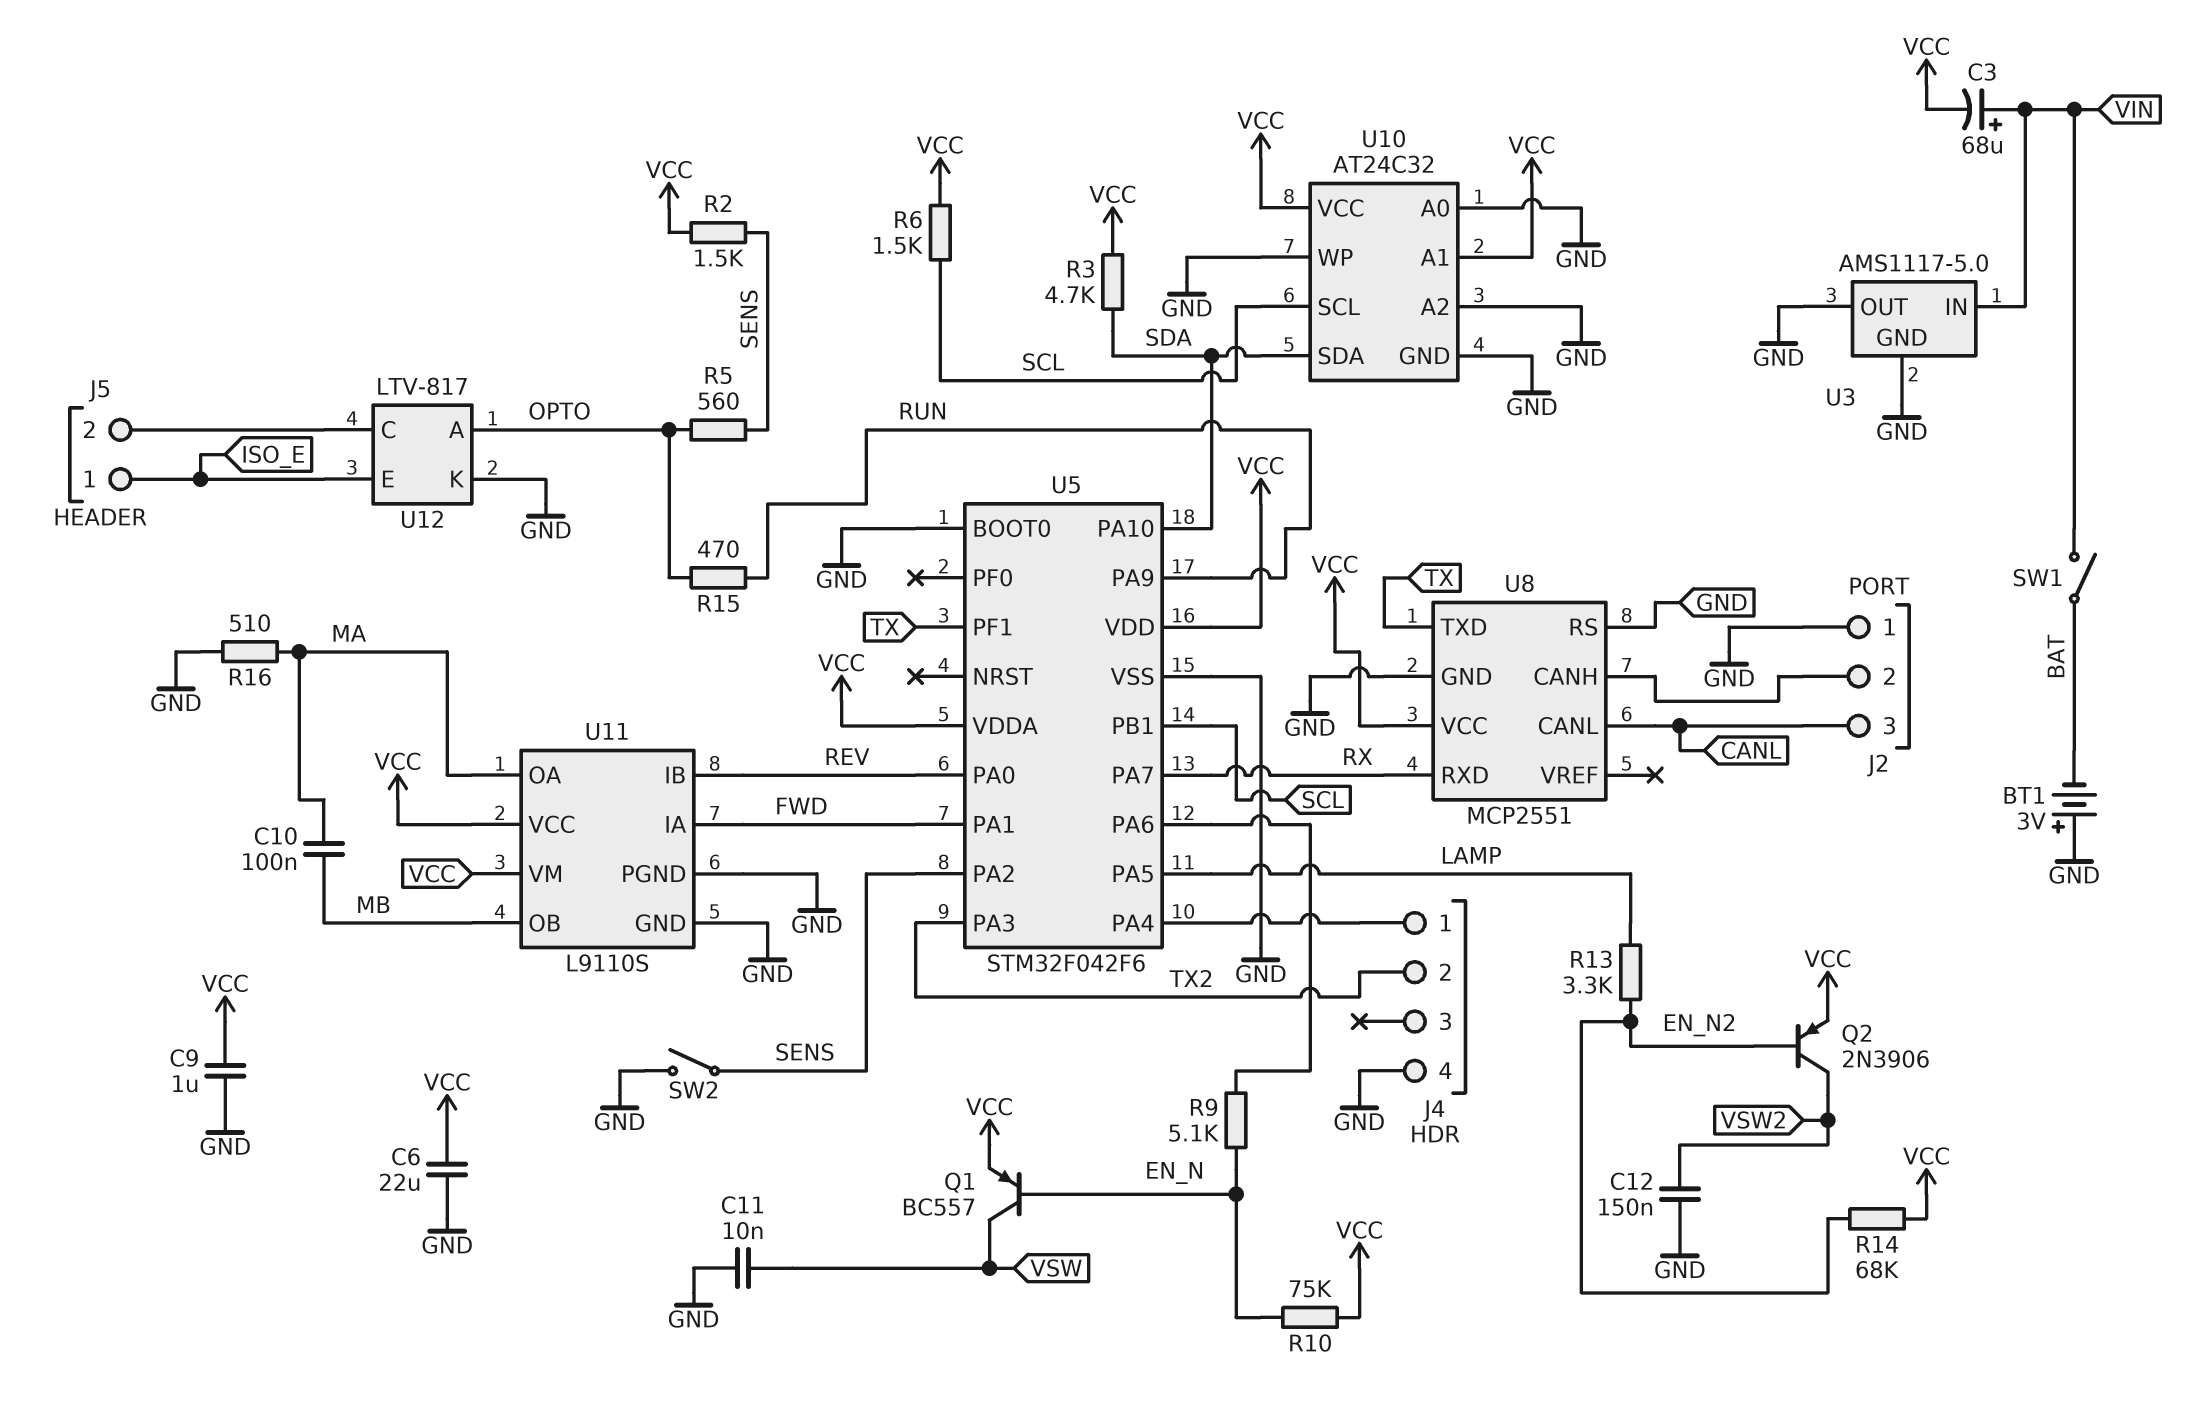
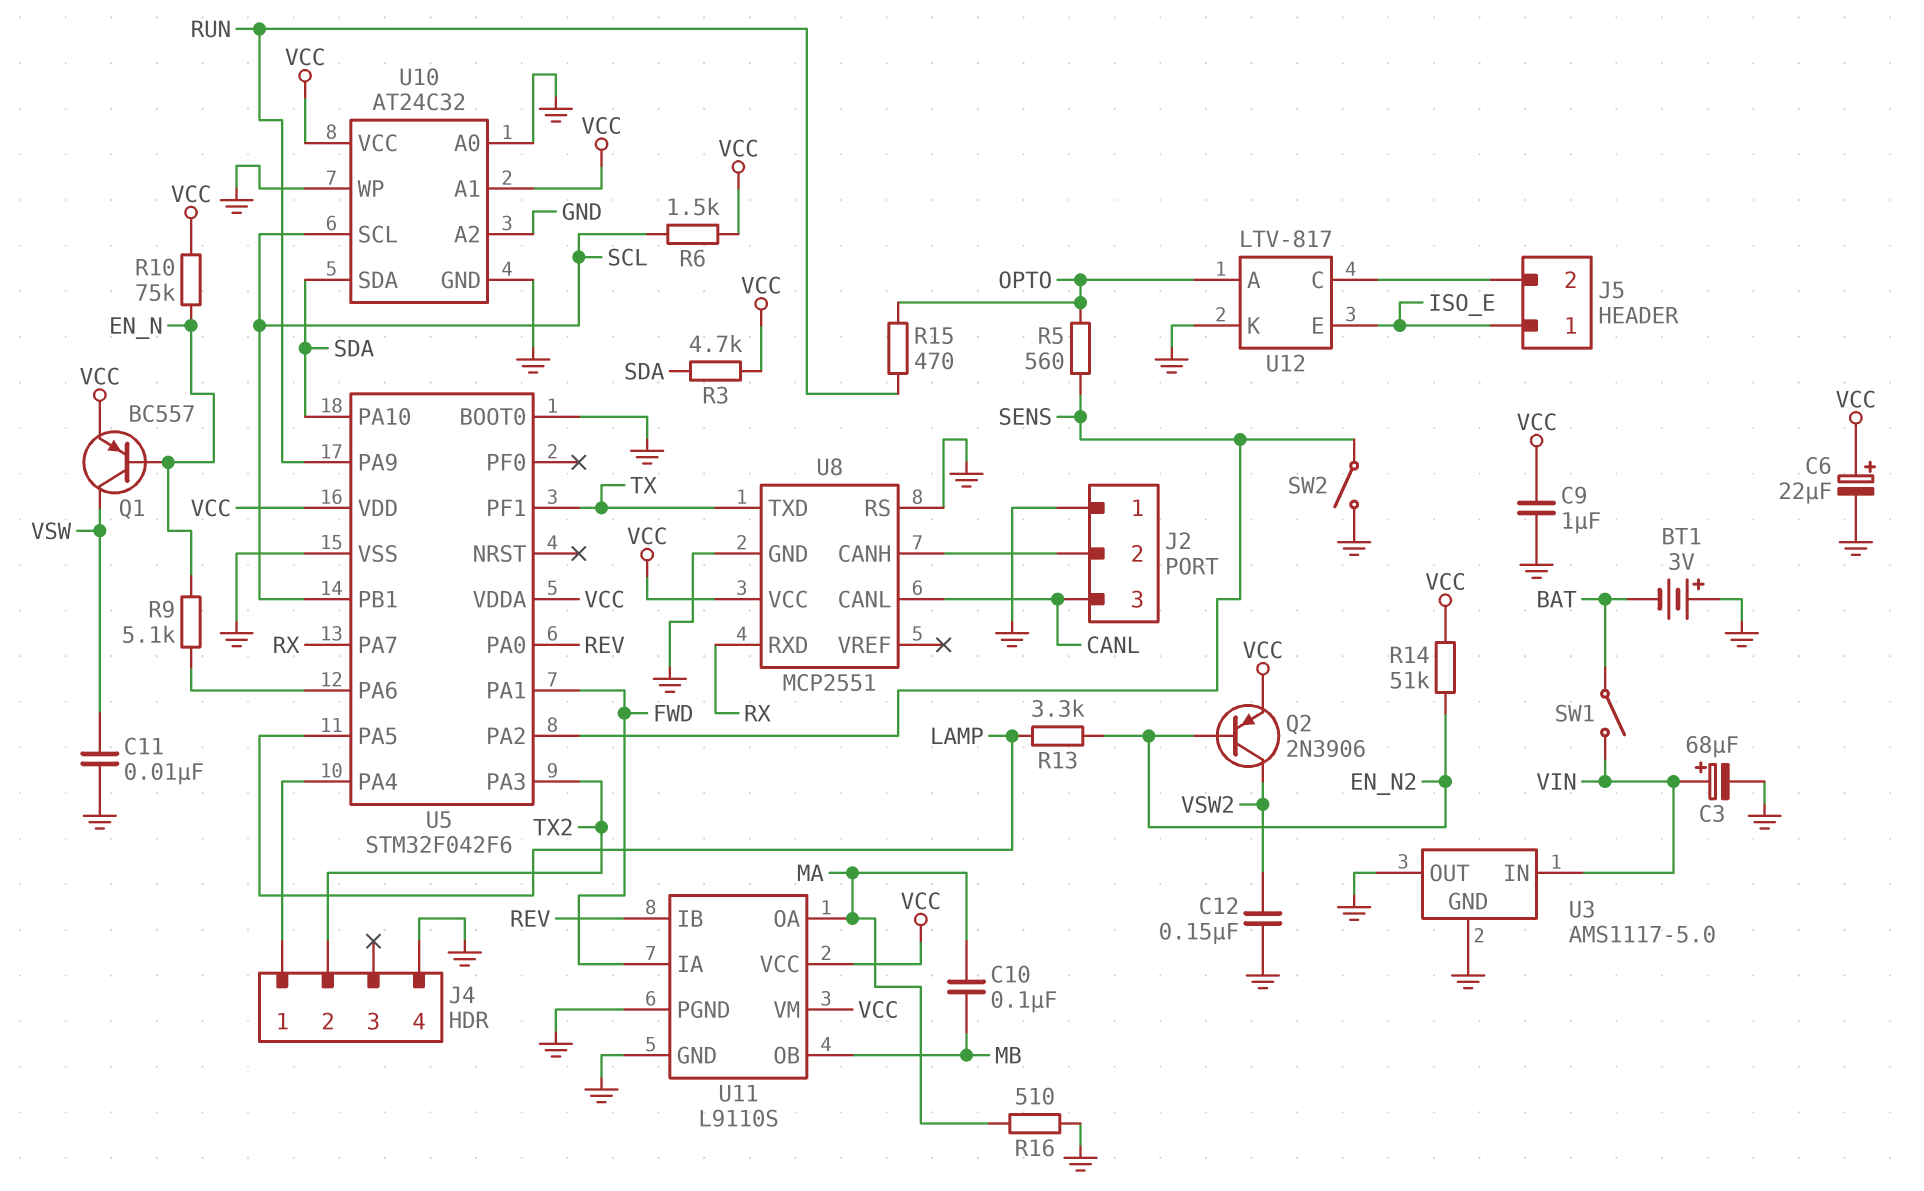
C3: 68uF (plus VIN, minus VCC) -> 68uF (plus VIN, minus GND)
C6: 22uF (GND, VCC) -> 22uF (plus VCC, minus GND)
R2: 1.5k (SENS, VCC) -> none
R14: 68k (EN_N2, VCC) -> 51k (EN_N2, VCC)

